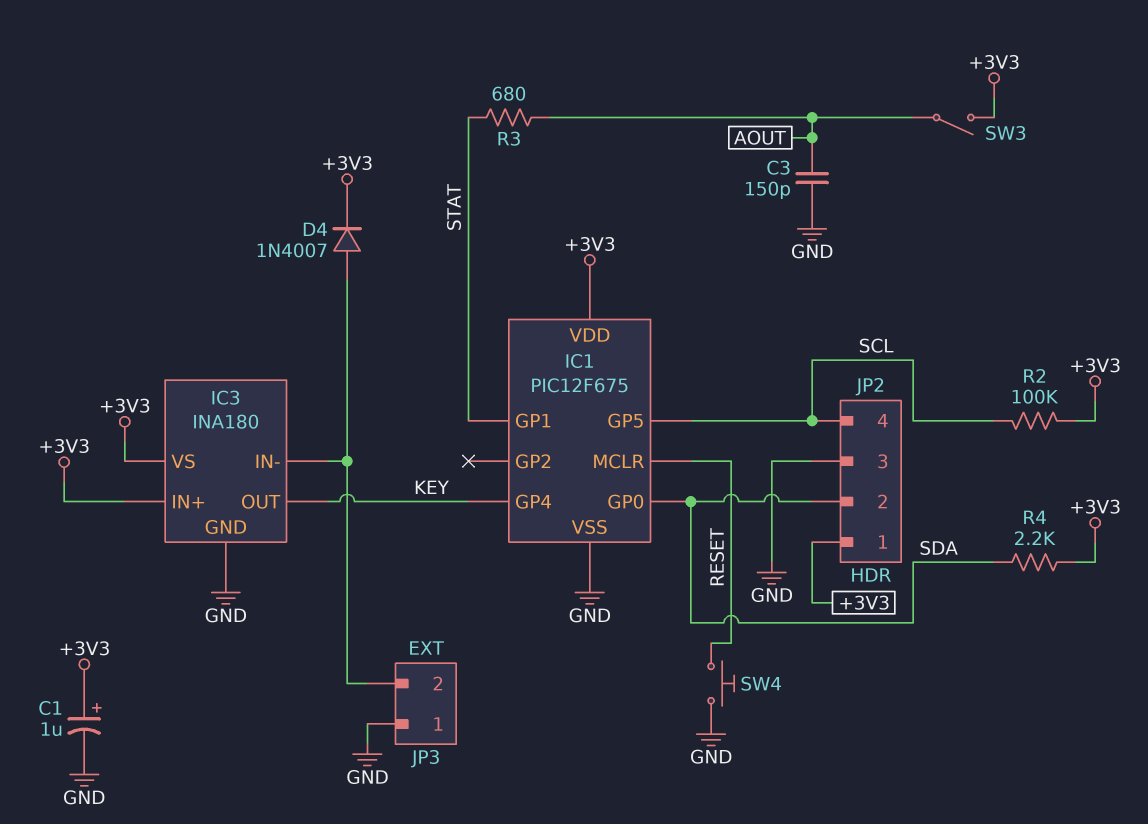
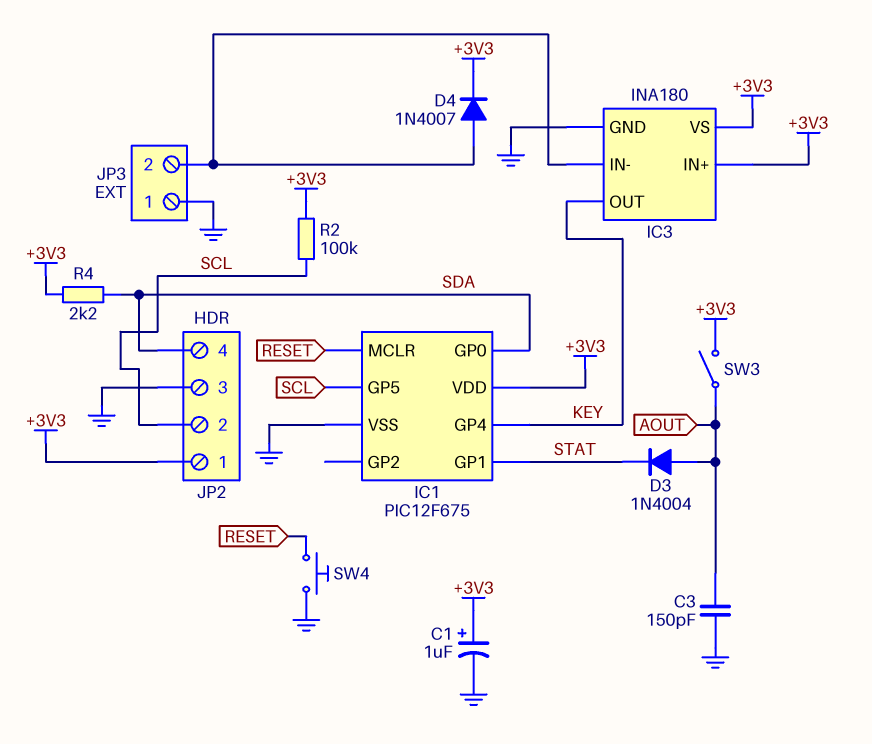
D3: none -> diode 1N4004 (A AOUT, K STAT)
JP2 pin 2: SDA -> SCL
JP2 pin 4: SCL -> SDA
R3: 680 (AOUT, STAT) -> none

